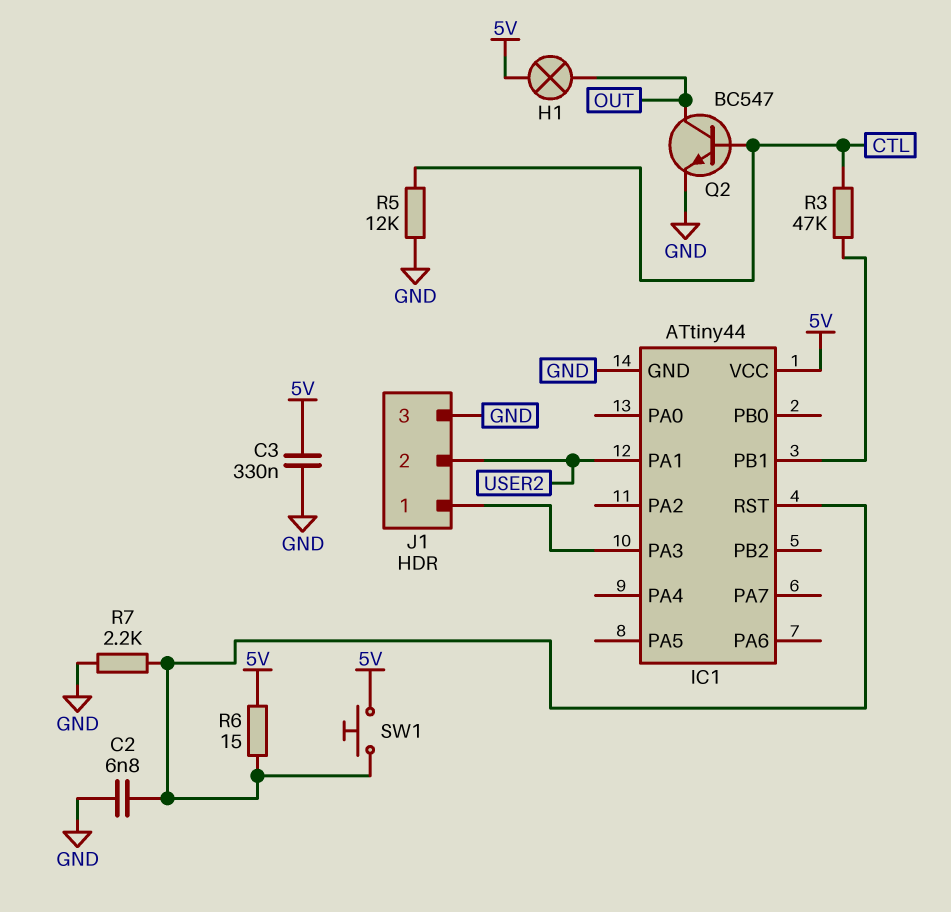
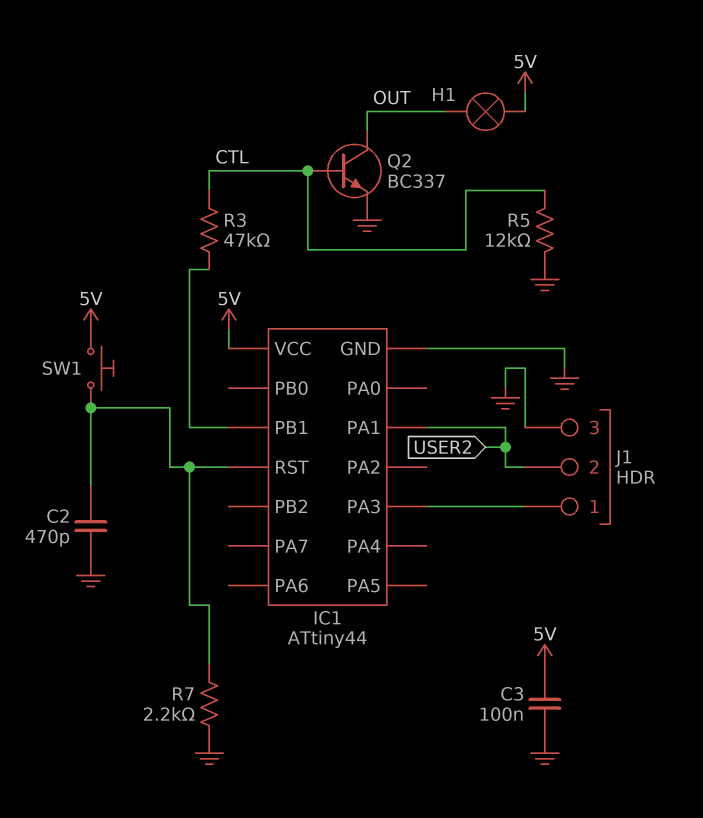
C2: 6.8nF (GND, IC1/RST) -> 470pF (GND, IC1/RST)
C3: 330nF (5V, GND) -> 100nF (5V, GND)
Q2: NPN BC547 (B CTL, C OUT, E GND) -> NPN BC337 (B CTL, C OUT, E GND)
R6: 15 (5V, IC1/RST) -> none

